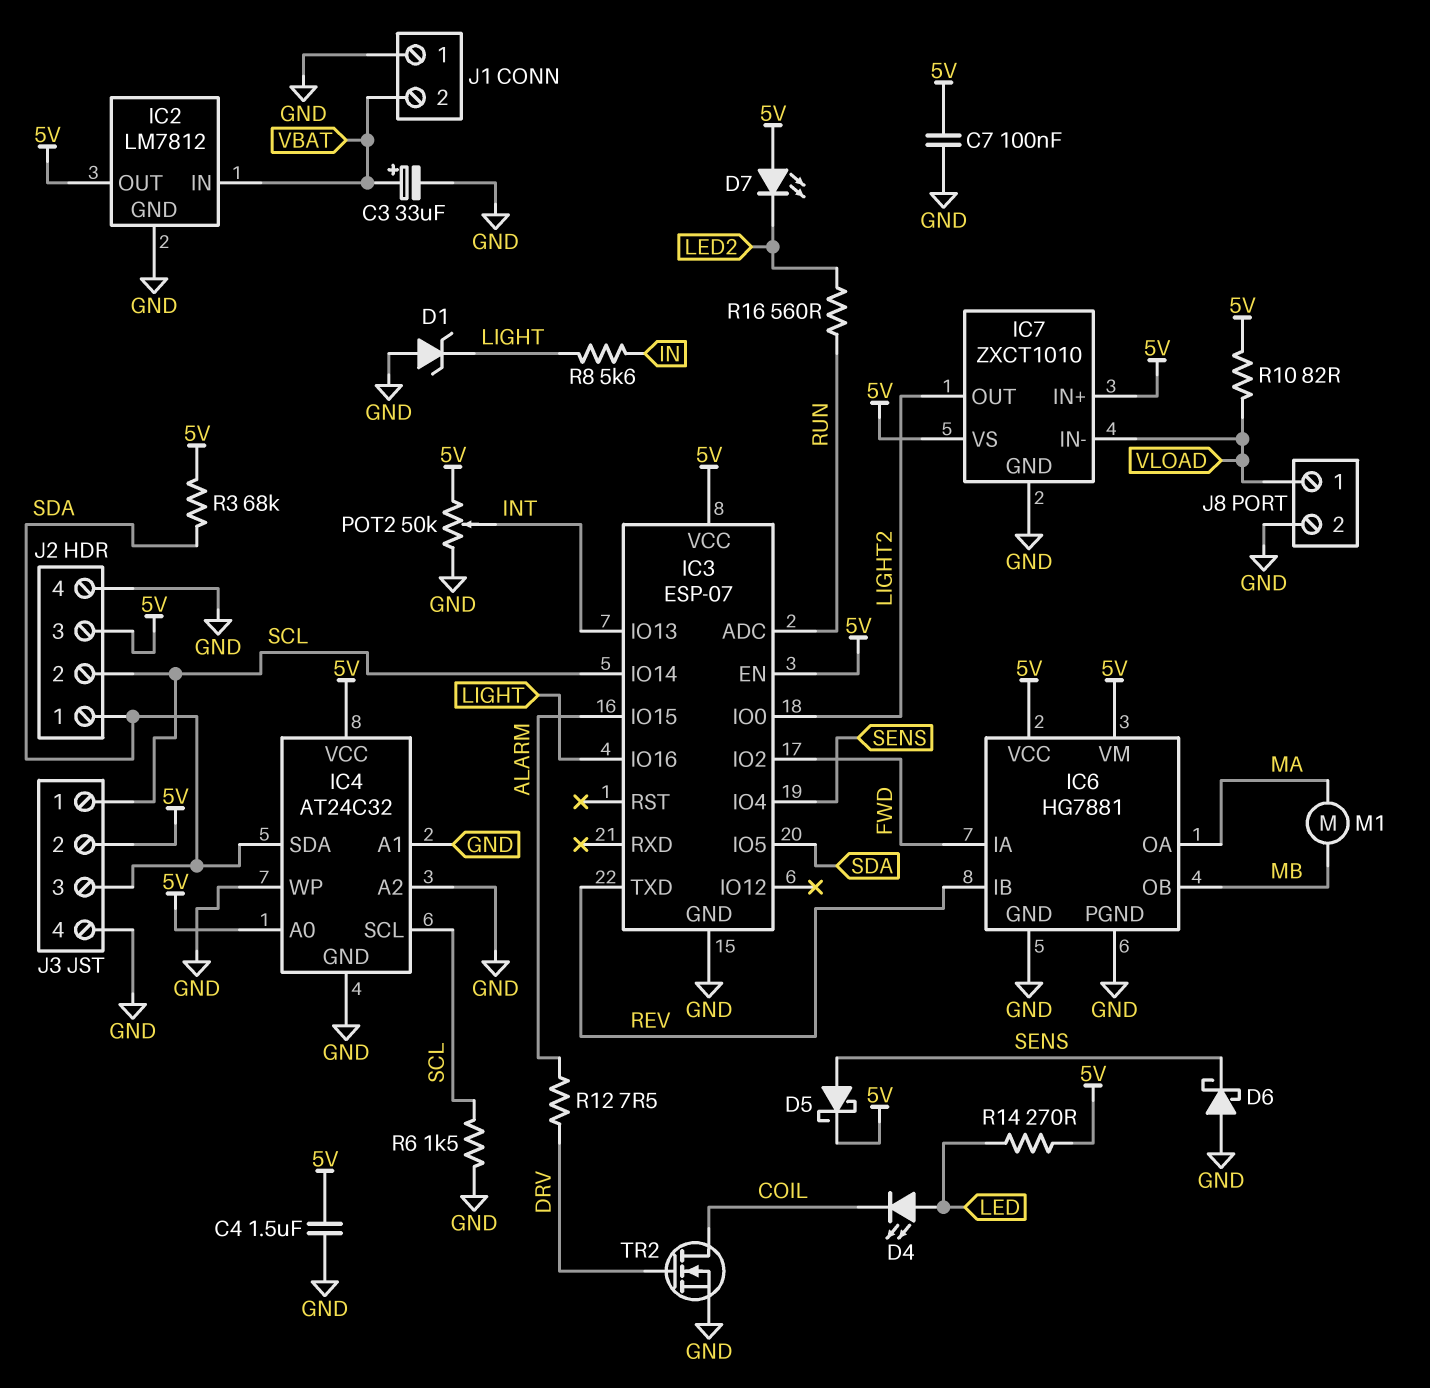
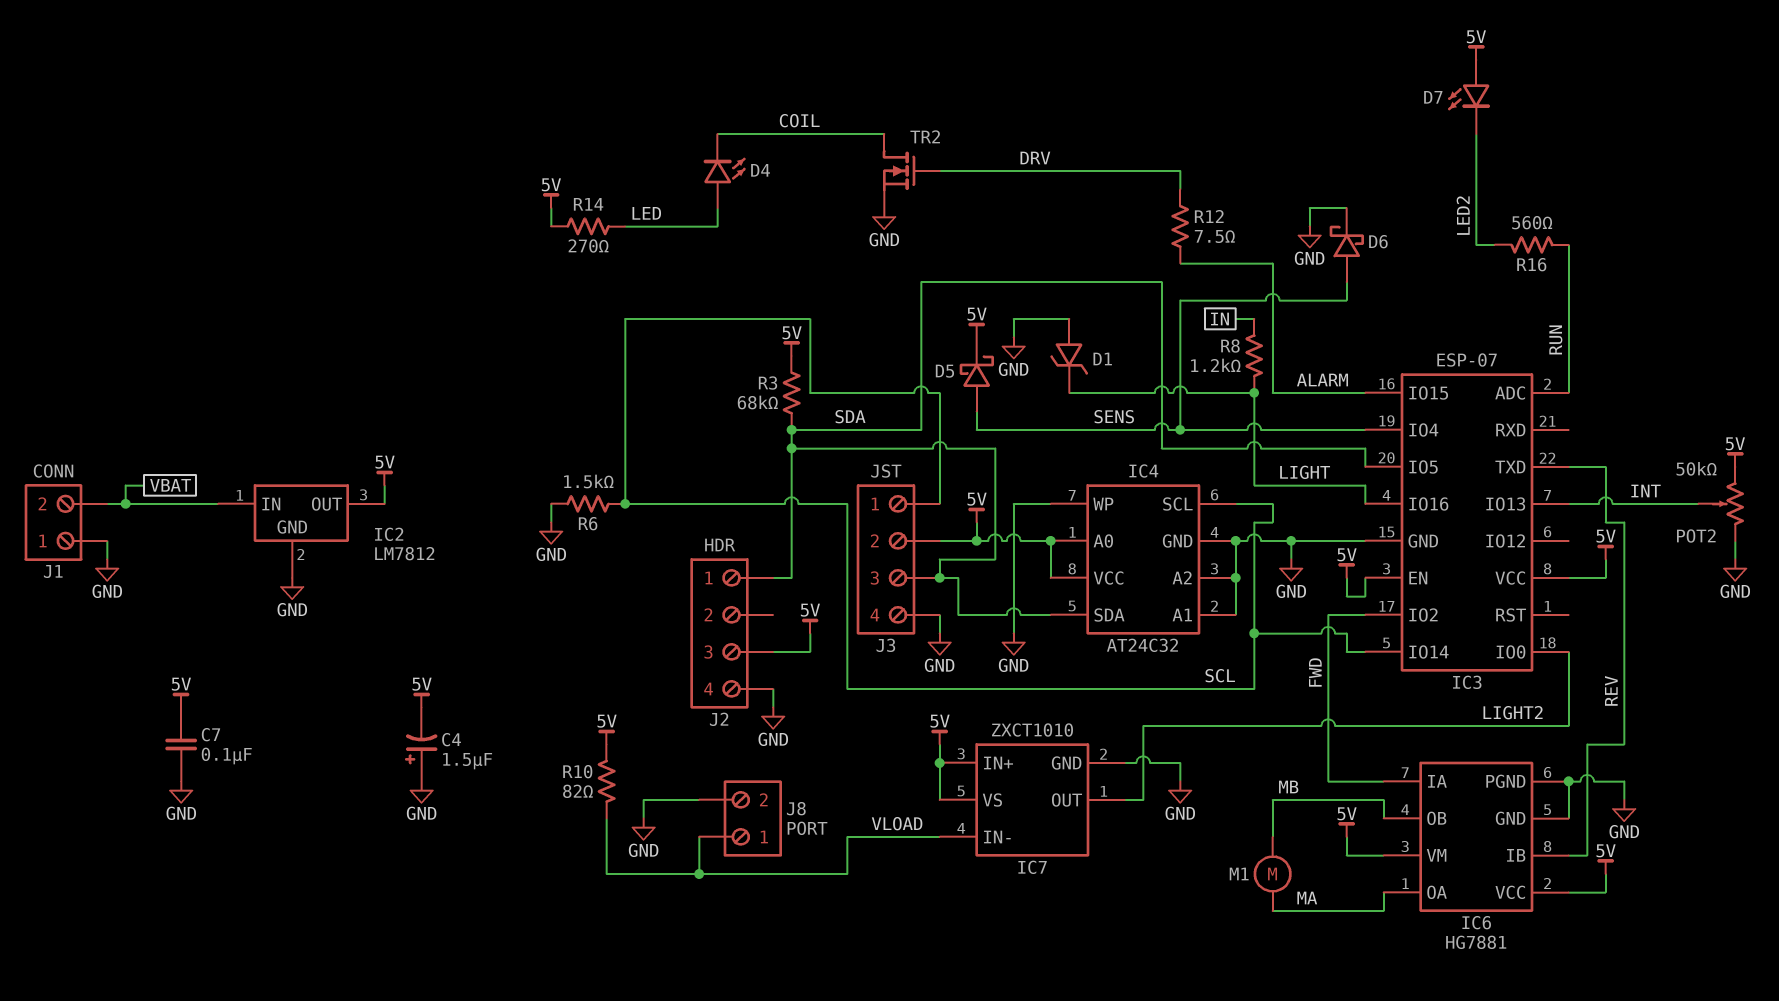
C3: 33uF (plus VBAT, minus GND) -> none
C4: 1.5uF (5V, GND) -> 1.5uF (plus GND, minus 5V)
D6: schottky (A GND, K SENS) -> schottky (A SENS, K GND)
J2 pin 2: SCL -> none
R8: 5.6k (IN, LIGHT) -> 1.2k (IN, LIGHT)

